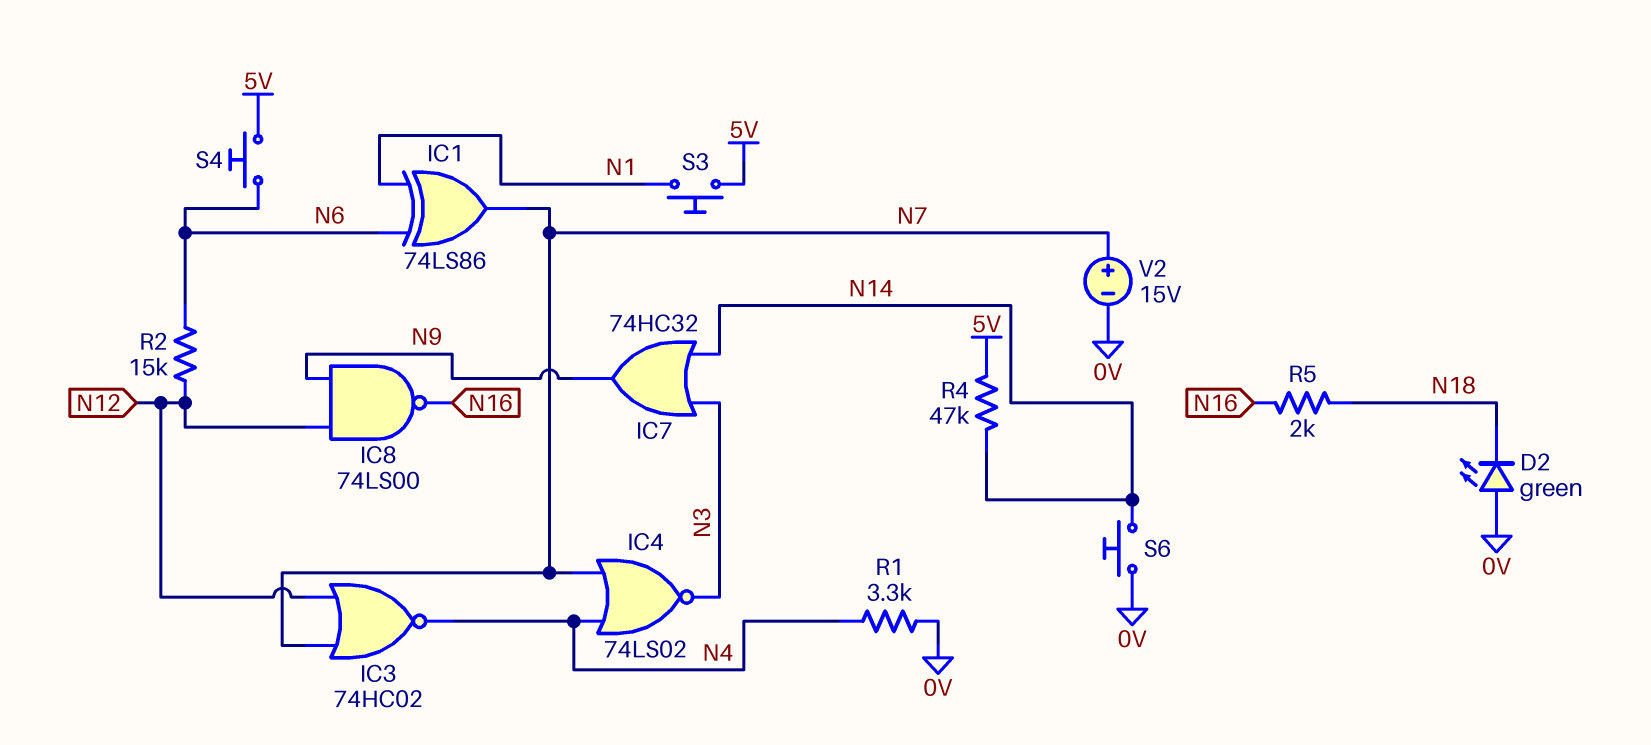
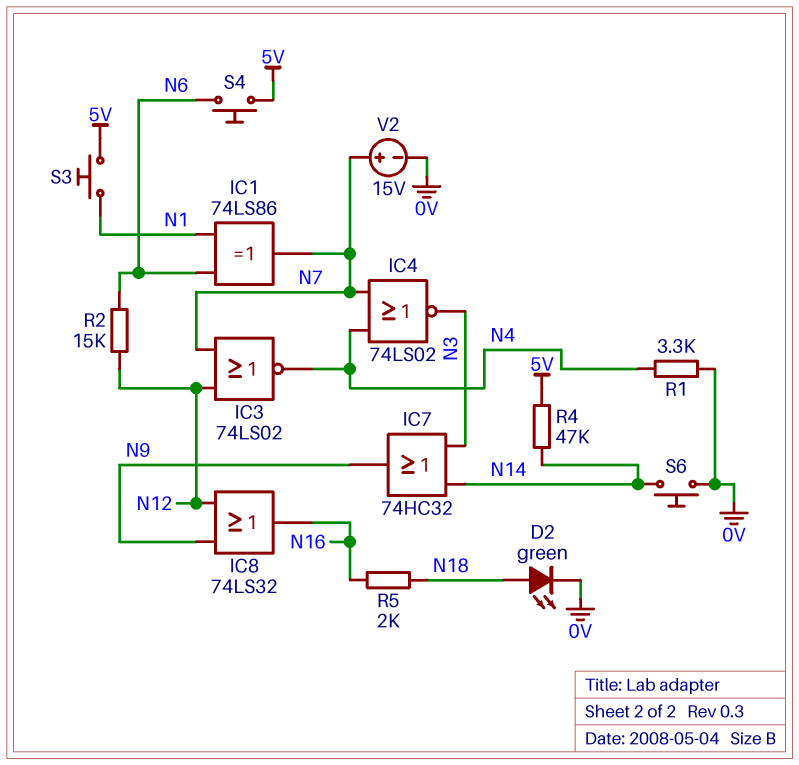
D2: LED green (A 0V, K N18) -> LED green (A N18, K 0V)
IC3: NOR 74HC02 (in N7, in N12, out N4) -> NOR 74LS02 (in N7, in N12, out N4)
IC8: NAND 74LS00 (in N9, in N12, out N16) -> OR 74LS32 (in N9, in N12, out N16)

